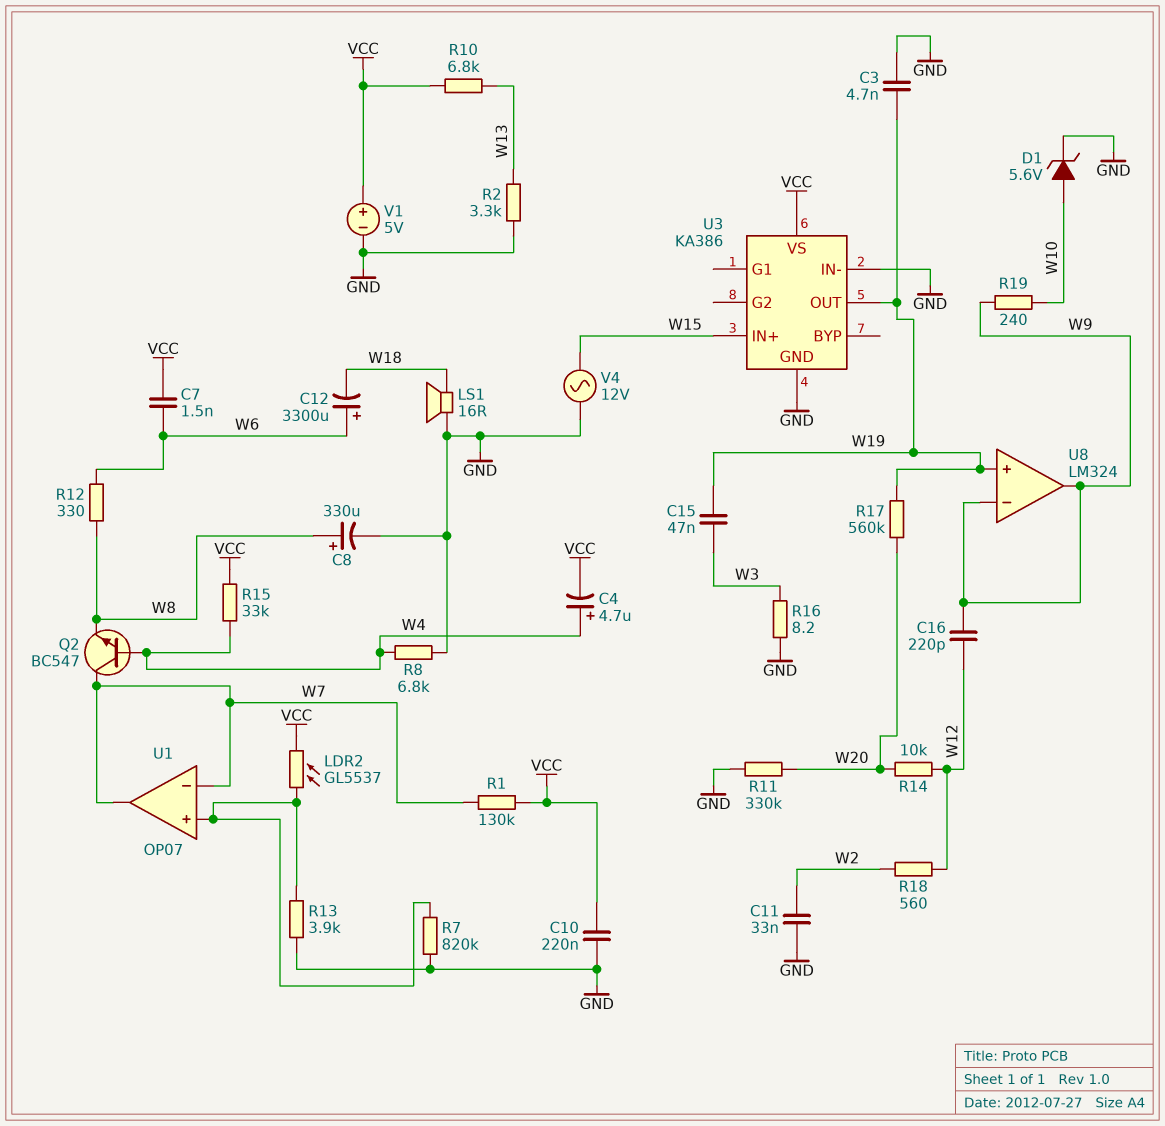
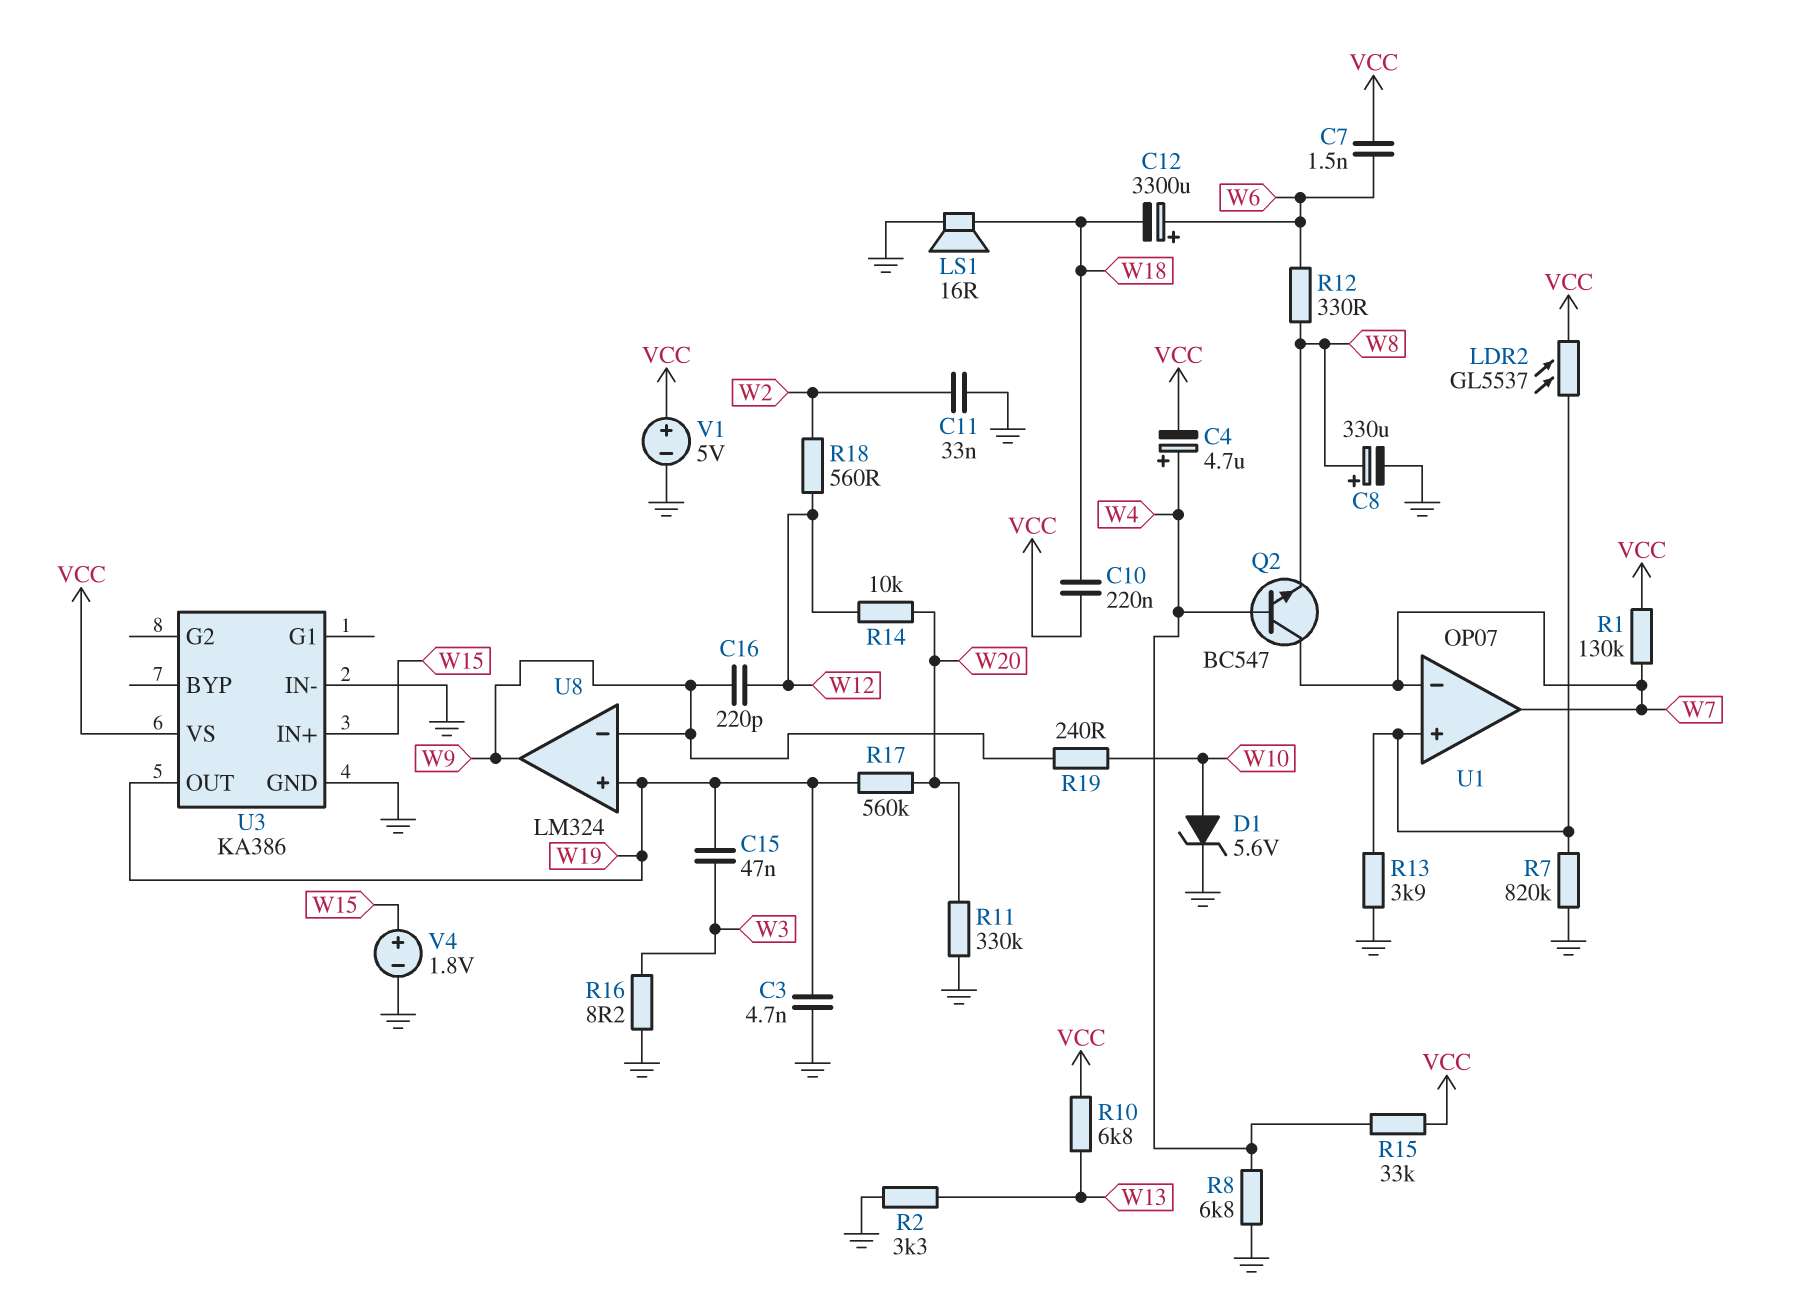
C10: 220nF (GND, VCC) -> 220nF (VCC, W18)
V4: AC 12V (GND, W15) -> 1.8V (plus W15, minus GND)

